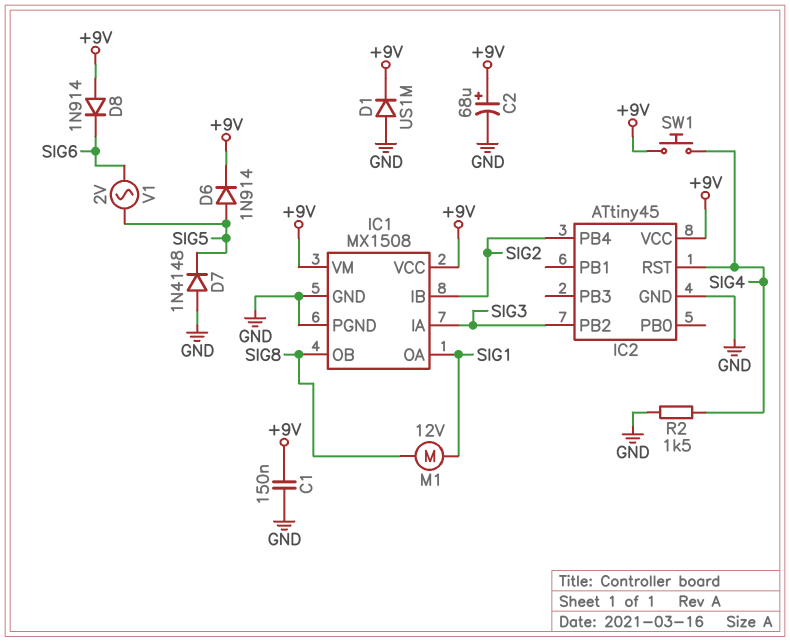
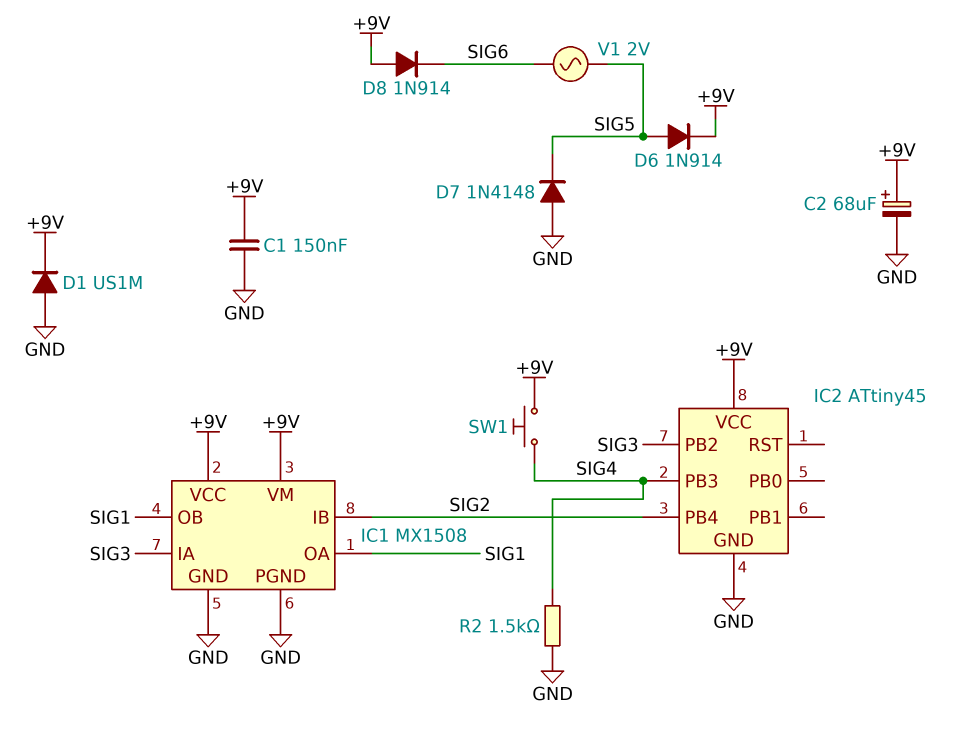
IC1 pin OB: SIG8 -> SIG1
IC2 pin PB3: none -> SIG4
IC2 pin RST: SIG4 -> none
M1: motor 12V (SIG1, SIG8) -> none

